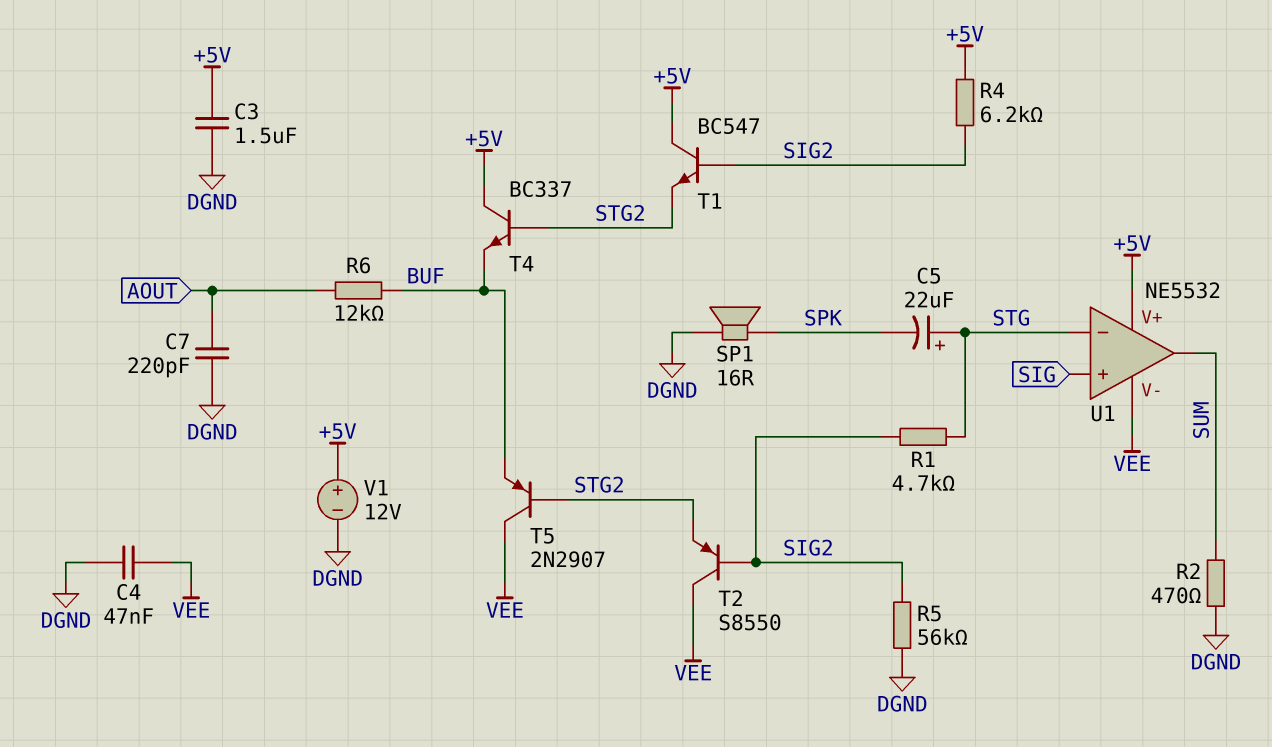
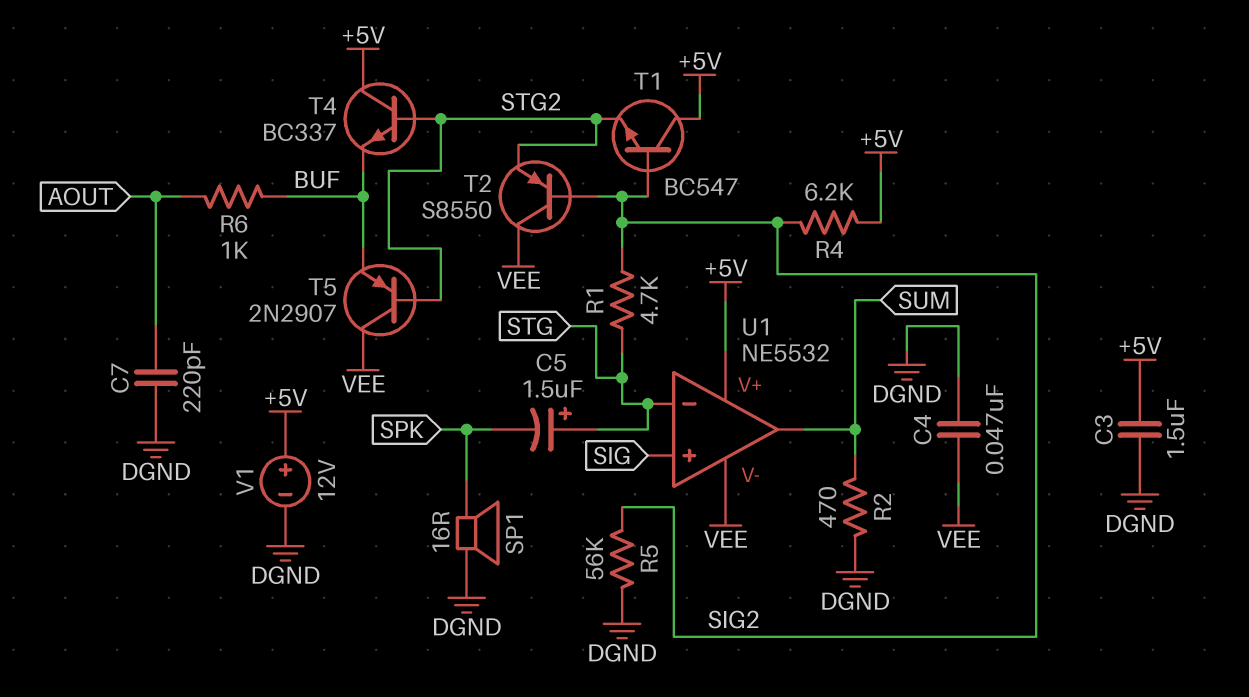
C5: 22uF (plus STG, minus SPK) -> 1.5uF (plus STG, minus SPK)
R6: 12k (AOUT, BUF) -> 1k (AOUT, BUF)

